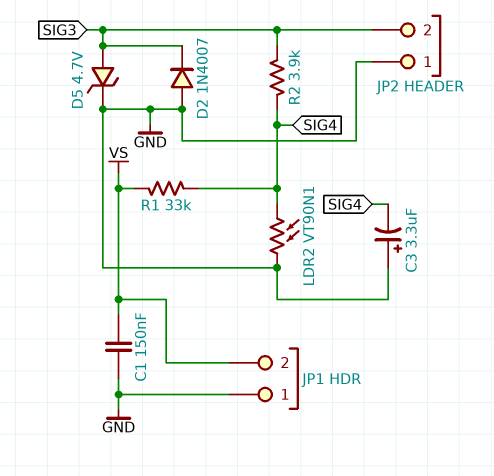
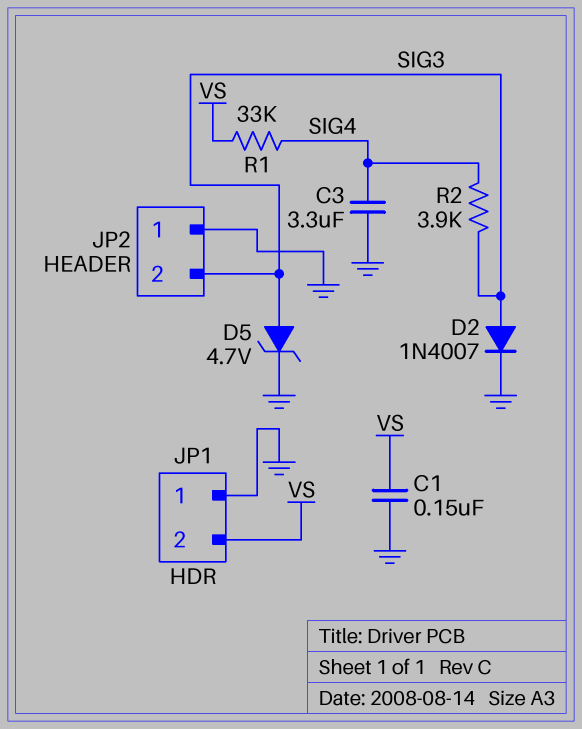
C3: 3.3uF (plus GND, minus SIG4) -> 3.3uF (GND, SIG4)
D2: diode 1N4007 (A GND, K SIG3) -> diode 1N4007 (A SIG3, K GND)
LDR2: VT90N1 (GND, SIG4) -> none

